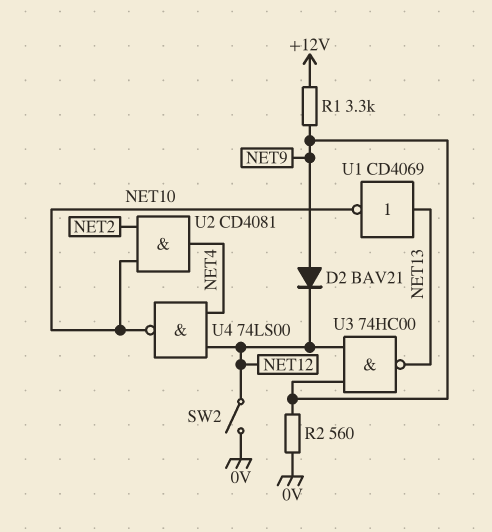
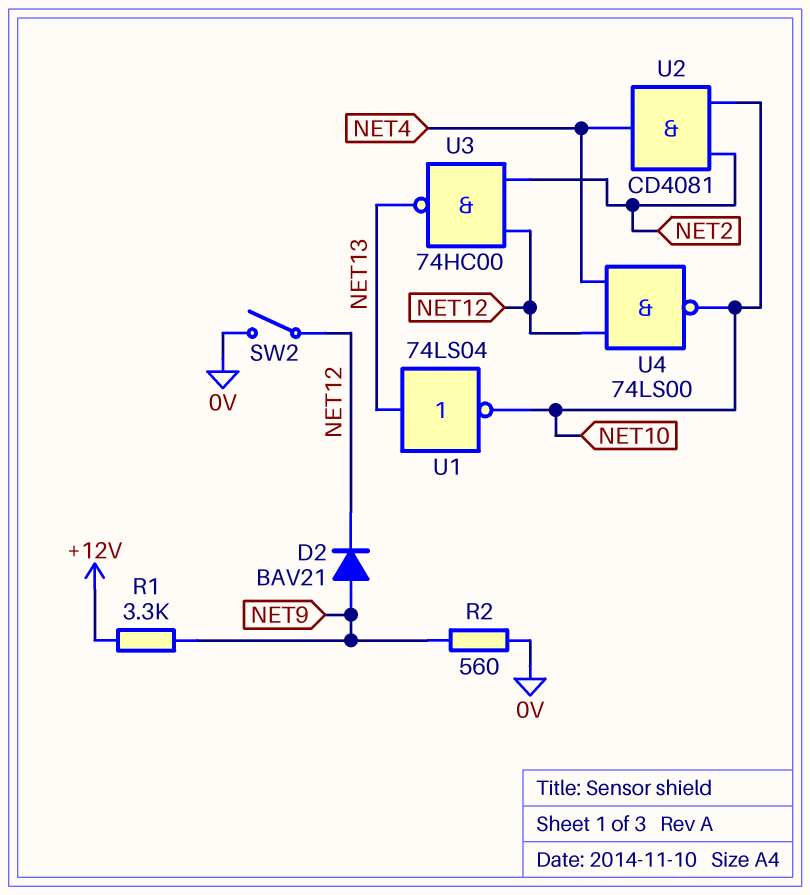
U1: NOT CD4069 (in NET13, out NET10) -> NOT 74LS04 (in NET13, out NET10)
U3: NAND 74HC00 (in NET9, in NET12, out NET13) -> NAND 74HC00 (in NET2, in NET12, out NET13)

